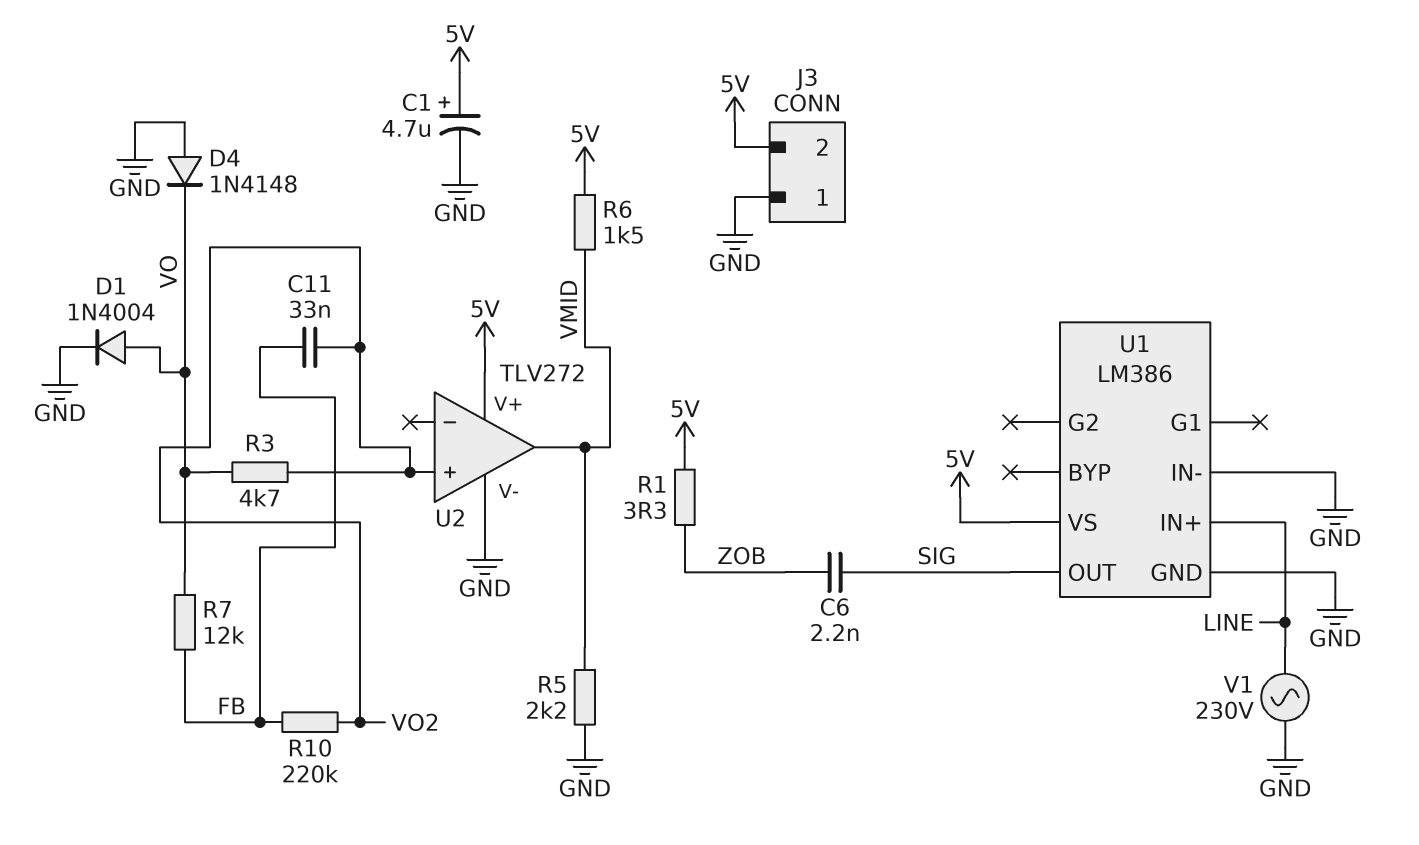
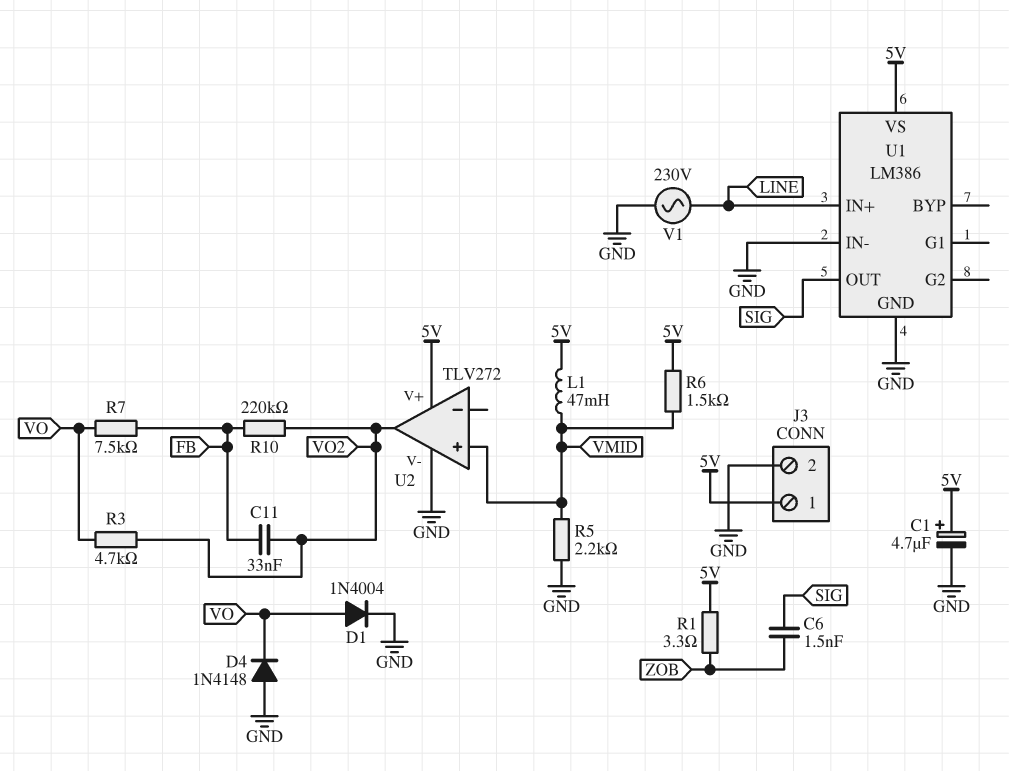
C6: 2.2nF (SIG, ZOB) -> 1.5nF (SIG, ZOB)
J3 pin 1: GND -> 5V
J3 pin 2: 5V -> GND
L1: none -> 47mH (5V, VMID)
R7: 12k (FB, VO) -> 7.5k (FB, VO)
U2 pin in+: VO2 -> VMID
U2 pin out: VMID -> VO2

